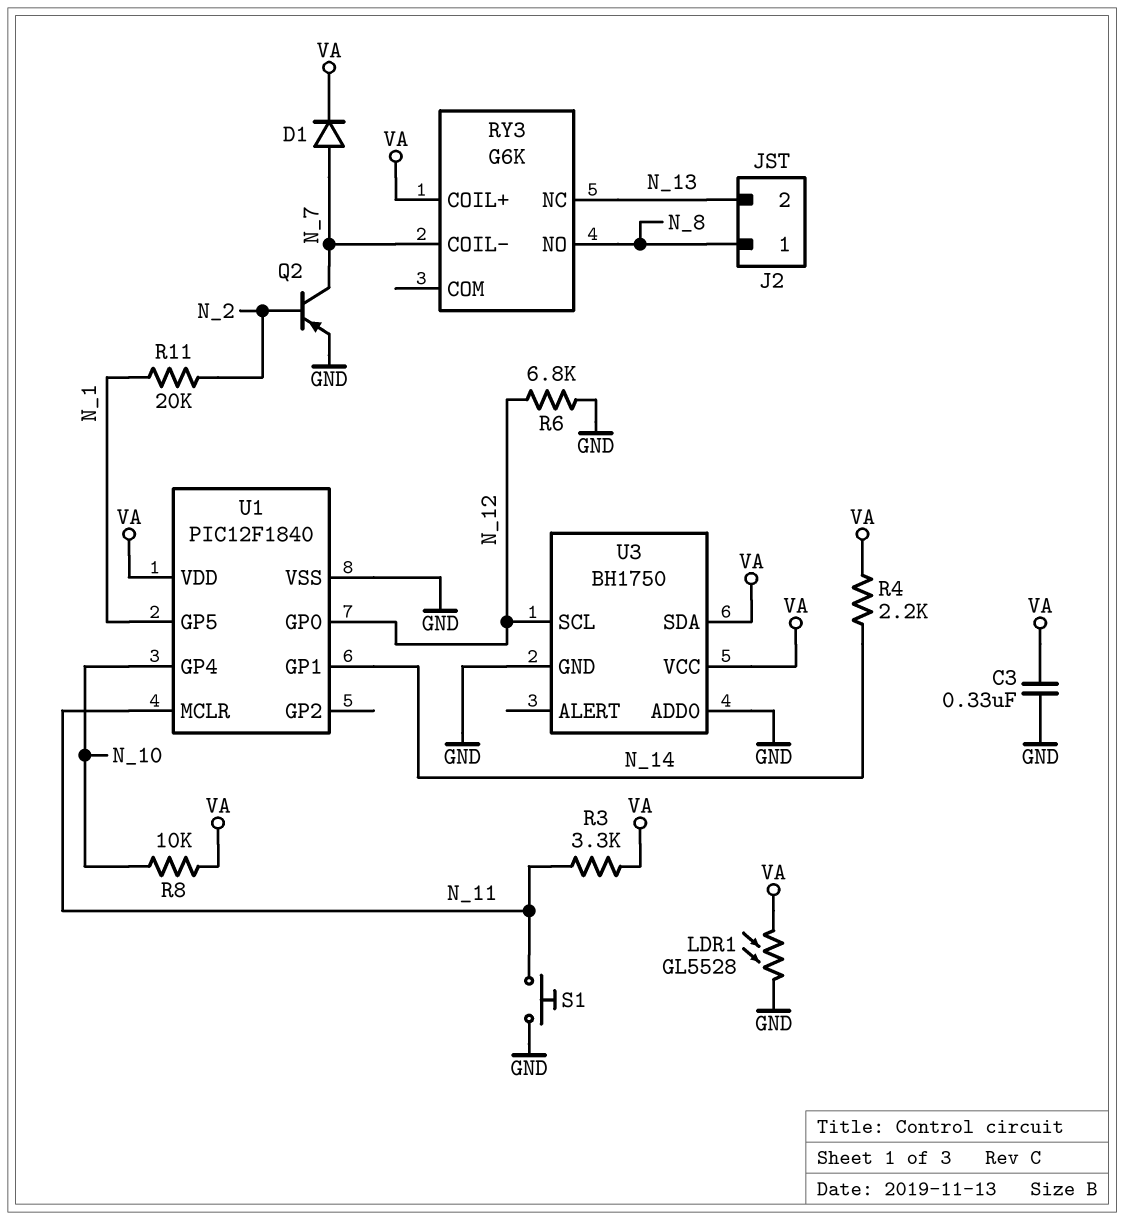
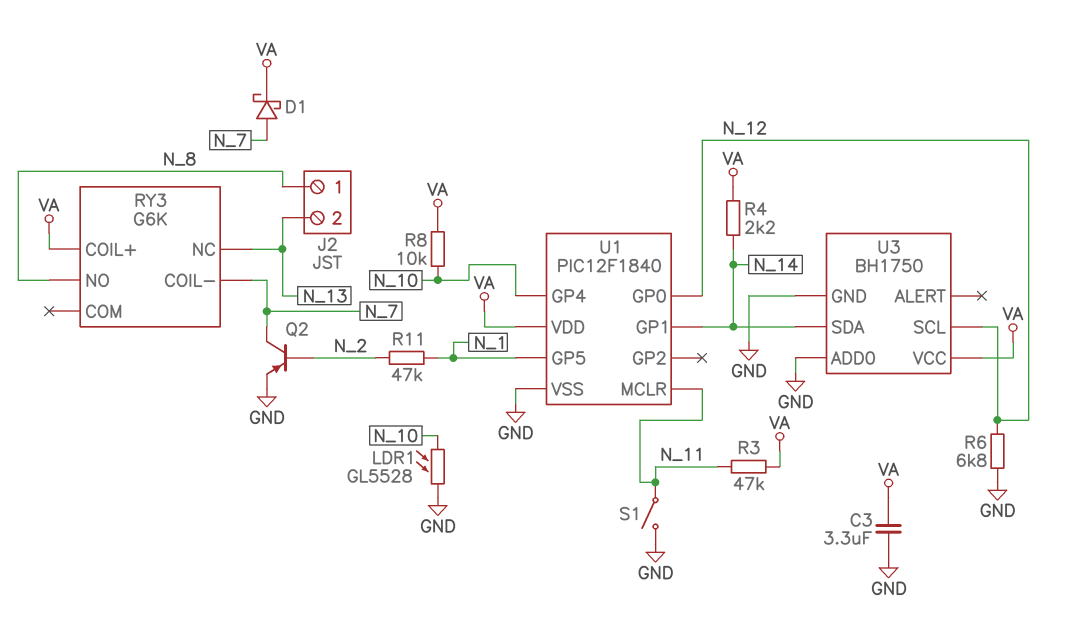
C3: 330nF (GND, VA) -> 3.3uF (GND, VA)
D1: diode (A N_7, K VA) -> schottky (A N_7, K VA)
LDR1: GL5528 (GND, VA) -> GL5528 (GND, N_10)
R3: 3.3k (N_11, VA) -> 47k (N_11, VA)
R11: 20k (N_1, N_2) -> 47k (N_1, N_2)
S1: button (GND, N_11) -> switch (GND, N_11)
U3 pin SDA: VA -> N_14

